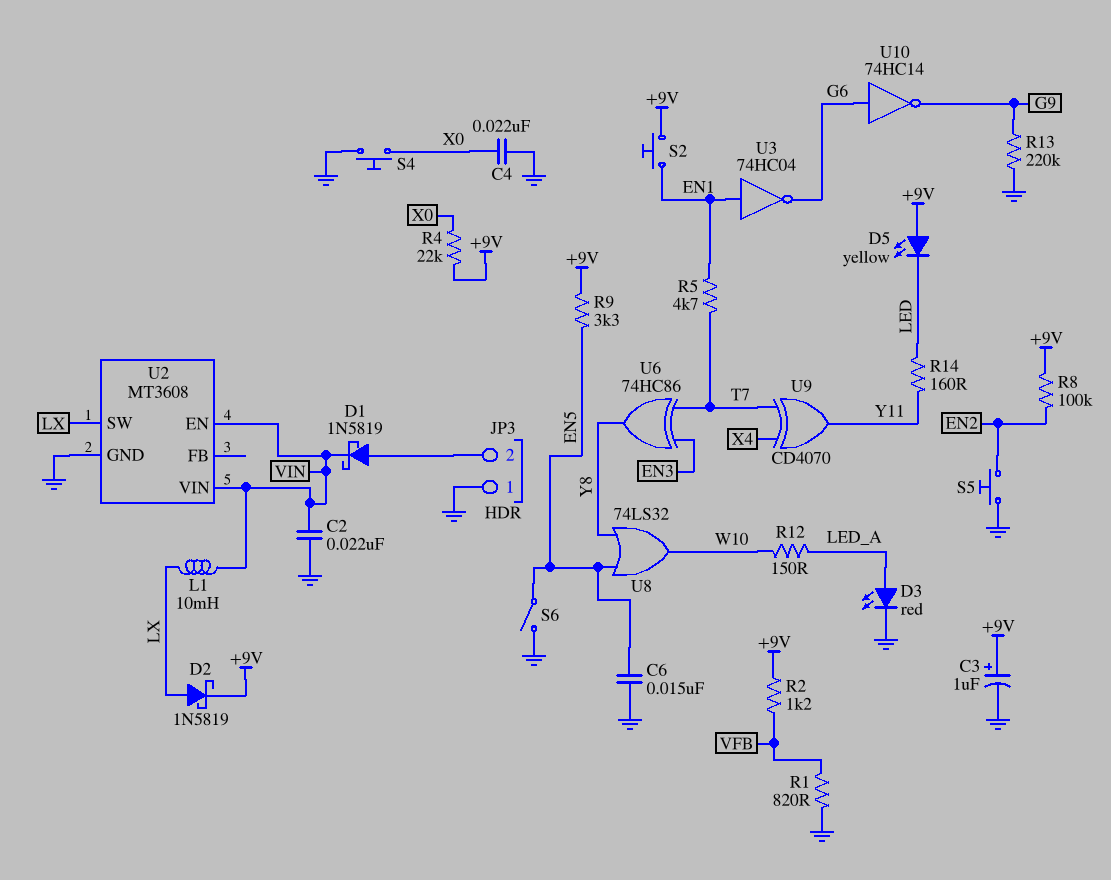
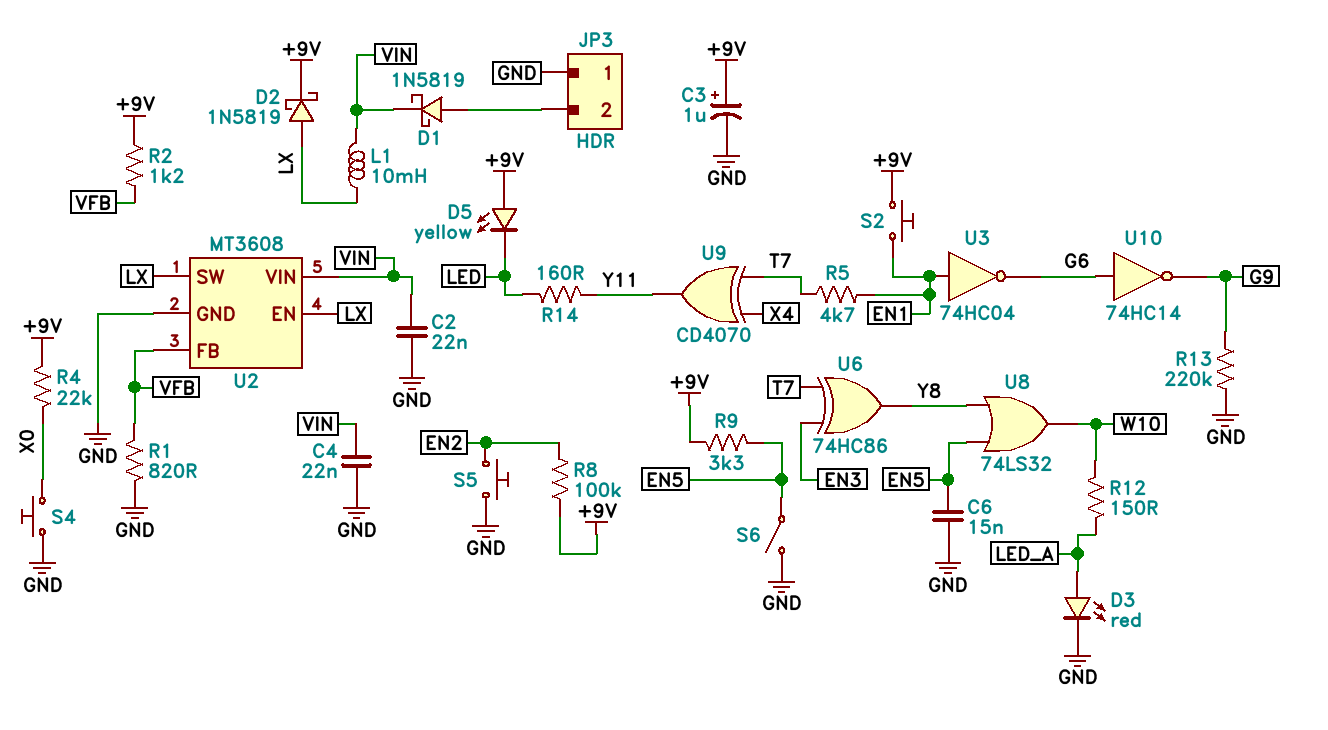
C4: 22nF (GND, X0) -> 22nF (GND, VIN)
U2 pin EN: VIN -> LX
U2 pin FB: none -> VFB

